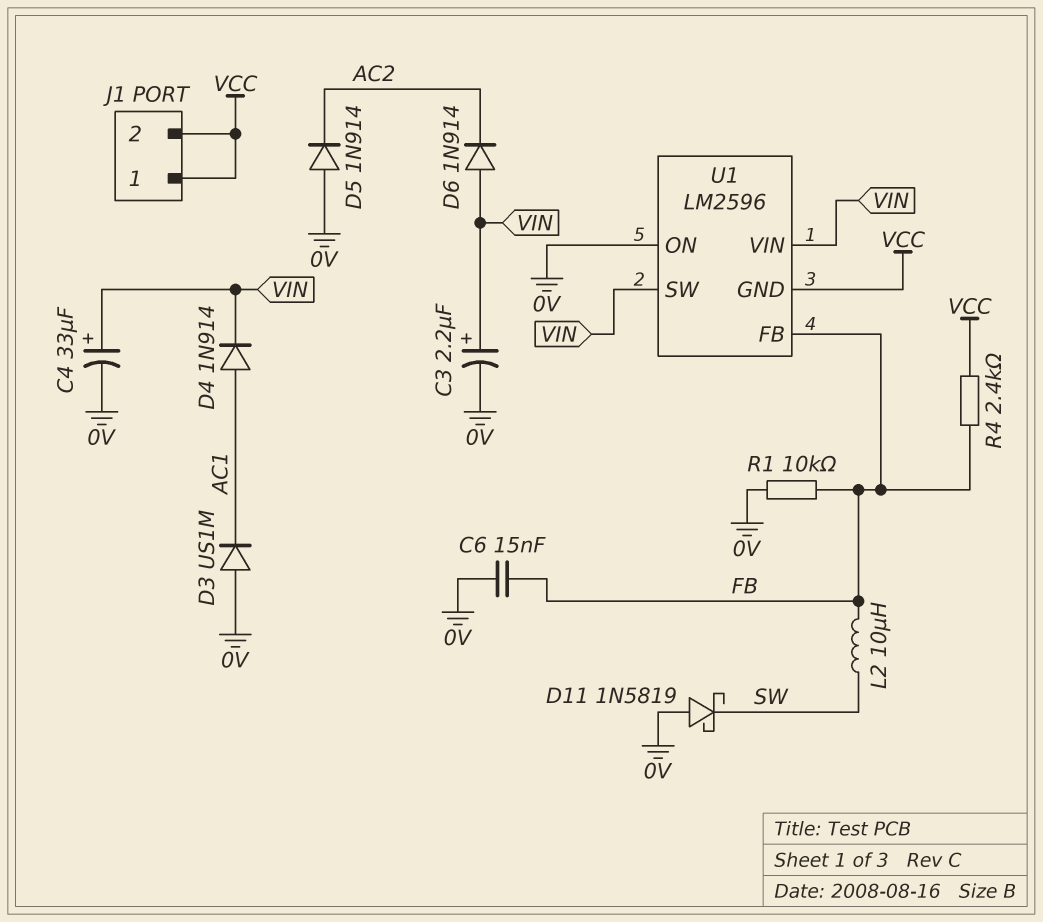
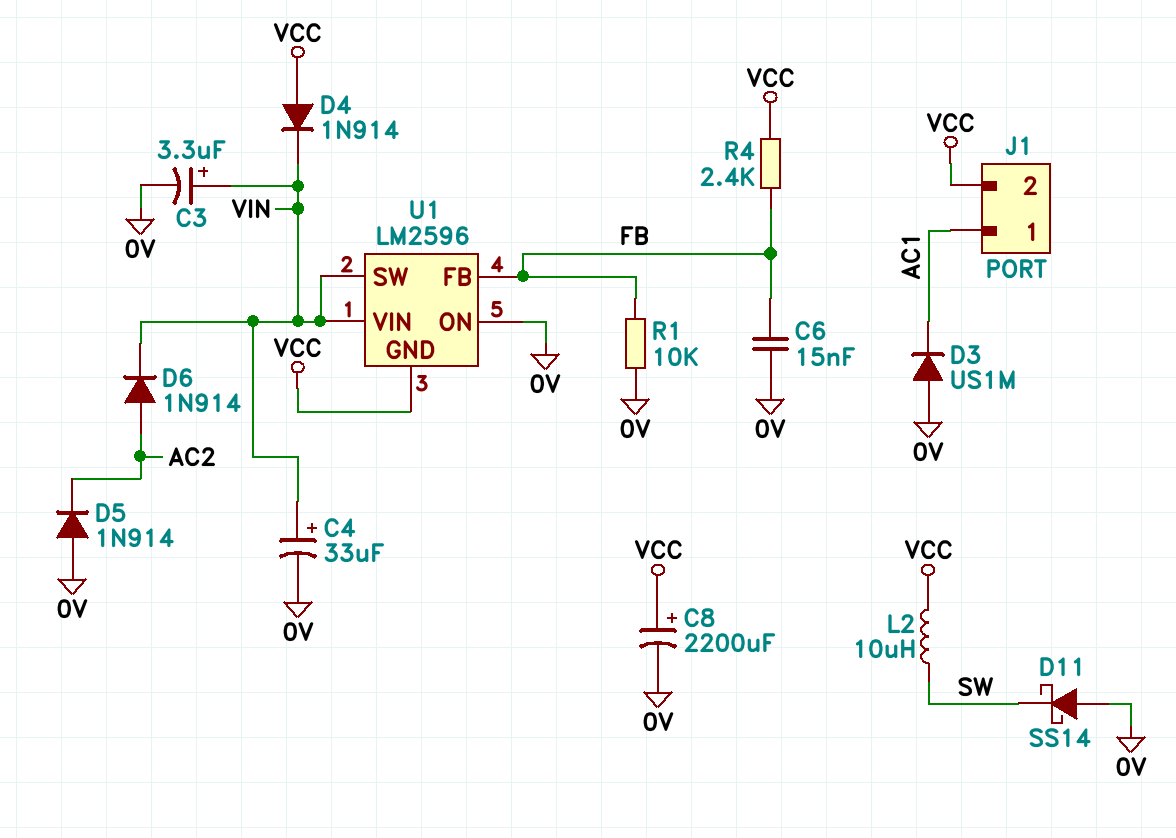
C3: 2.2uF (plus VIN, minus 0V) -> 3.3uF (plus VIN, minus 0V)
C8: none -> 2200uF (plus VCC, minus 0V)
D4: diode 1N914 (A AC1, K VIN) -> diode 1N914 (A VCC, K VIN)
D6: diode 1N914 (A VIN, K AC2) -> diode 1N914 (A AC2, K VIN)
D11: schottky 1N5819 (A 0V, K SW) -> schottky SS14 (A 0V, K SW)
J1 pin 1: VCC -> AC1
L2: 10uH (FB, SW) -> 10uH (SW, VCC)

